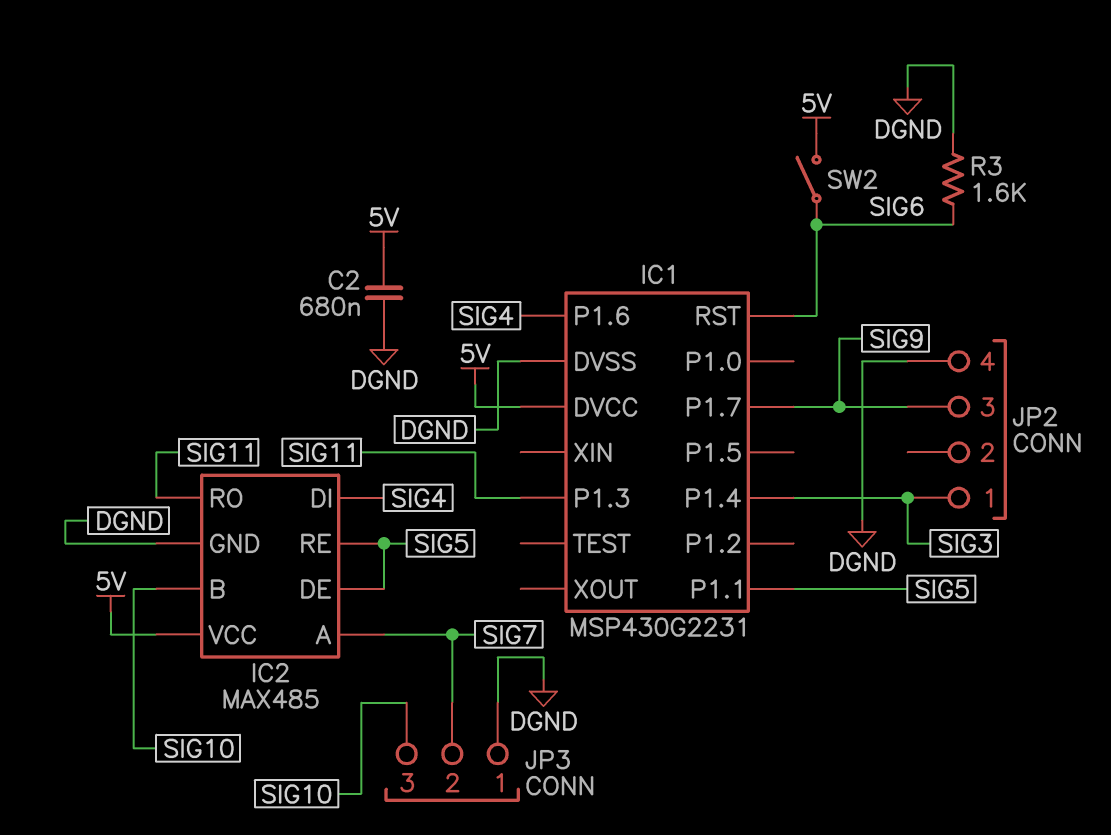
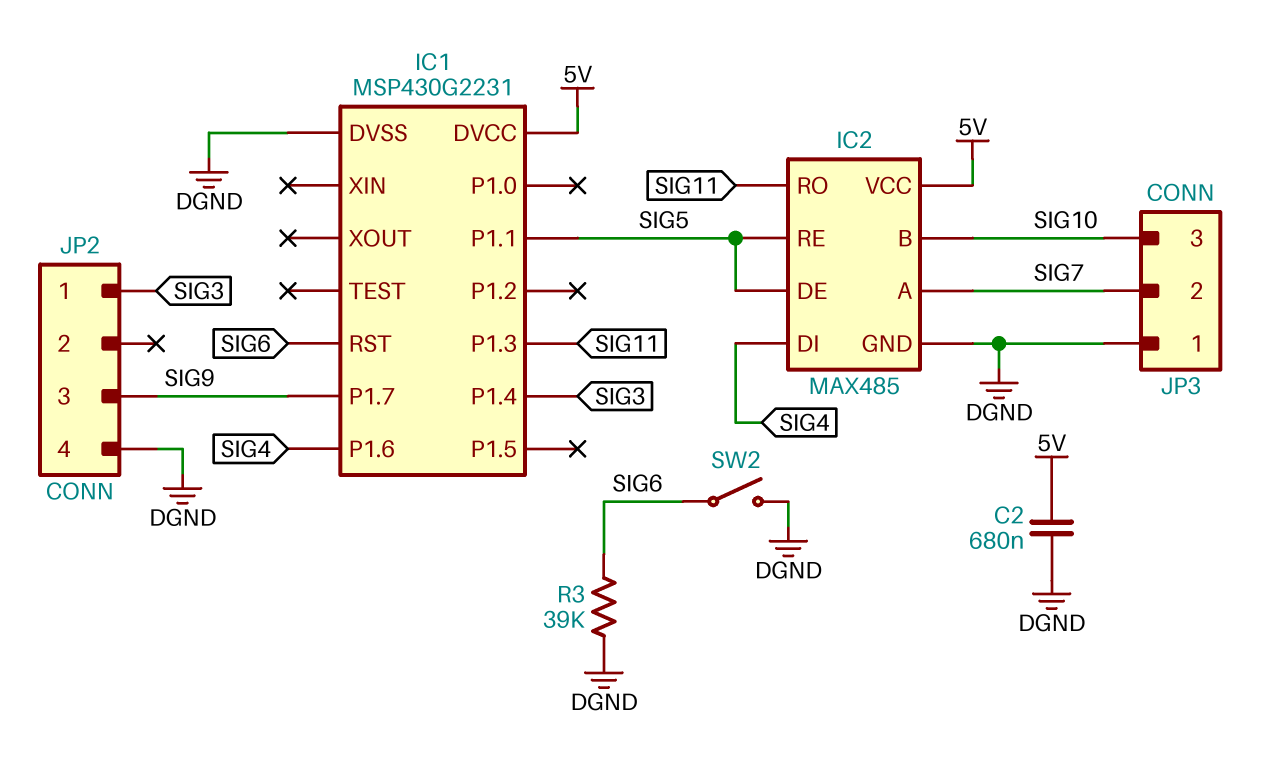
R3: 1.6k (DGND, SIG6) -> 39k (DGND, SIG6)
SW2: switch (5V, SIG6) -> switch (DGND, SIG6)

